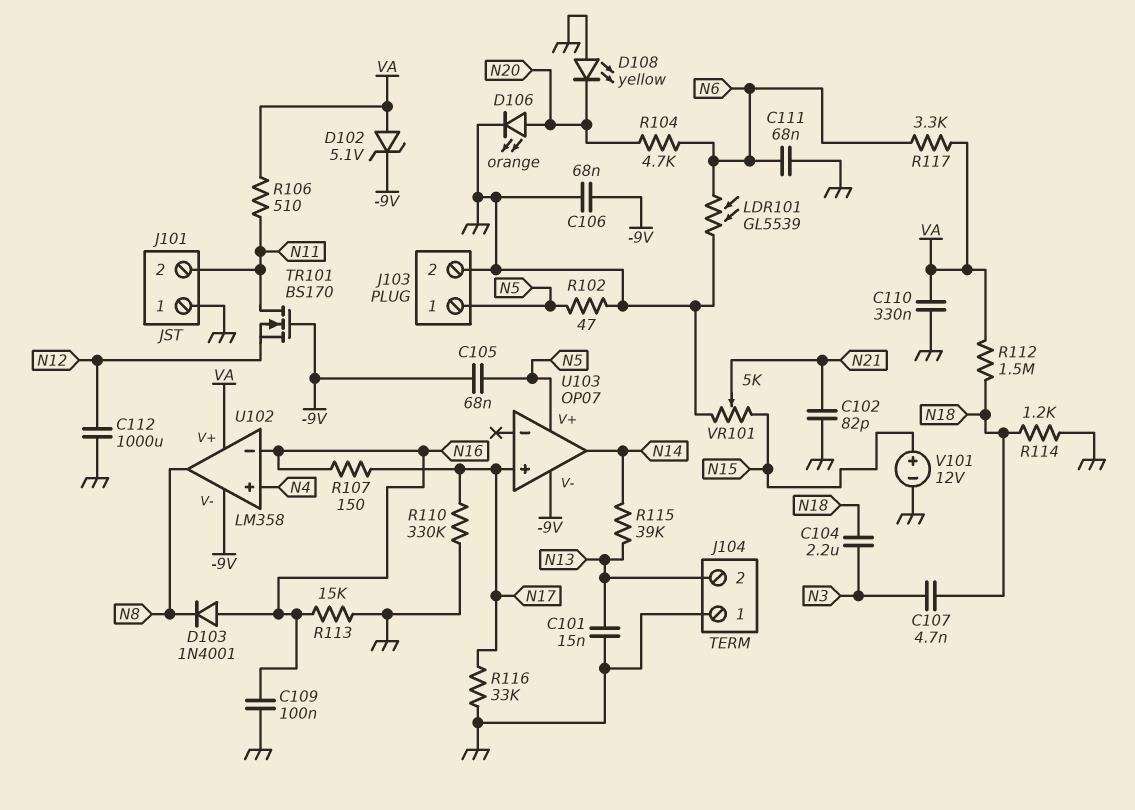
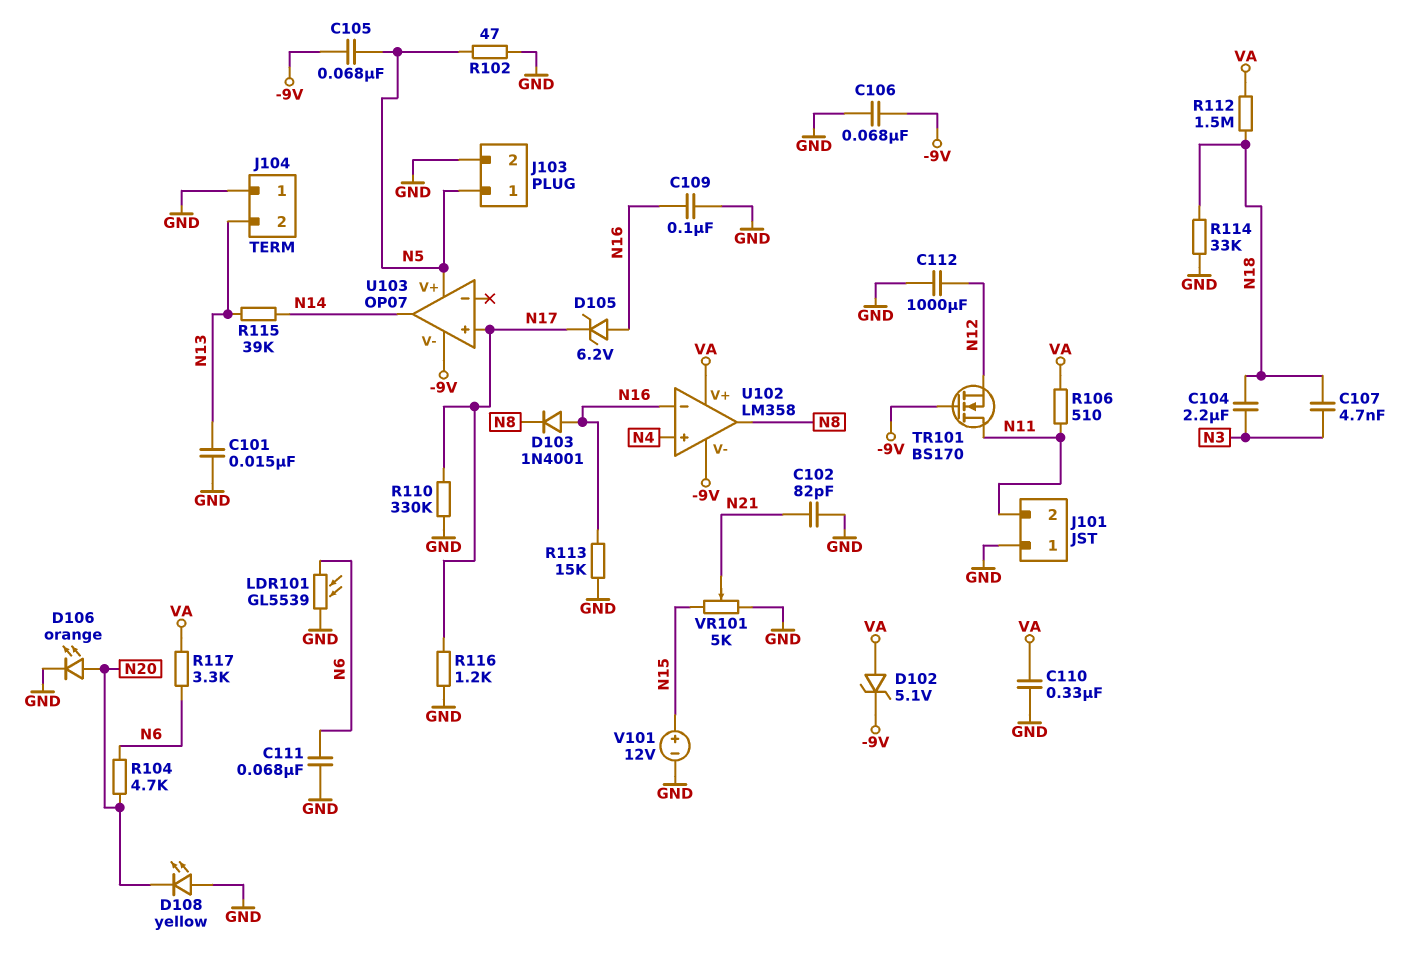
D105: none -> zener 6.2V (A N16, K N17)
R107: 150 (N16, N17) -> none
R114: 1.2k (GND, N18) -> 33k (GND, N18)
R116: 33k (GND, N17) -> 1.2k (GND, N17)

